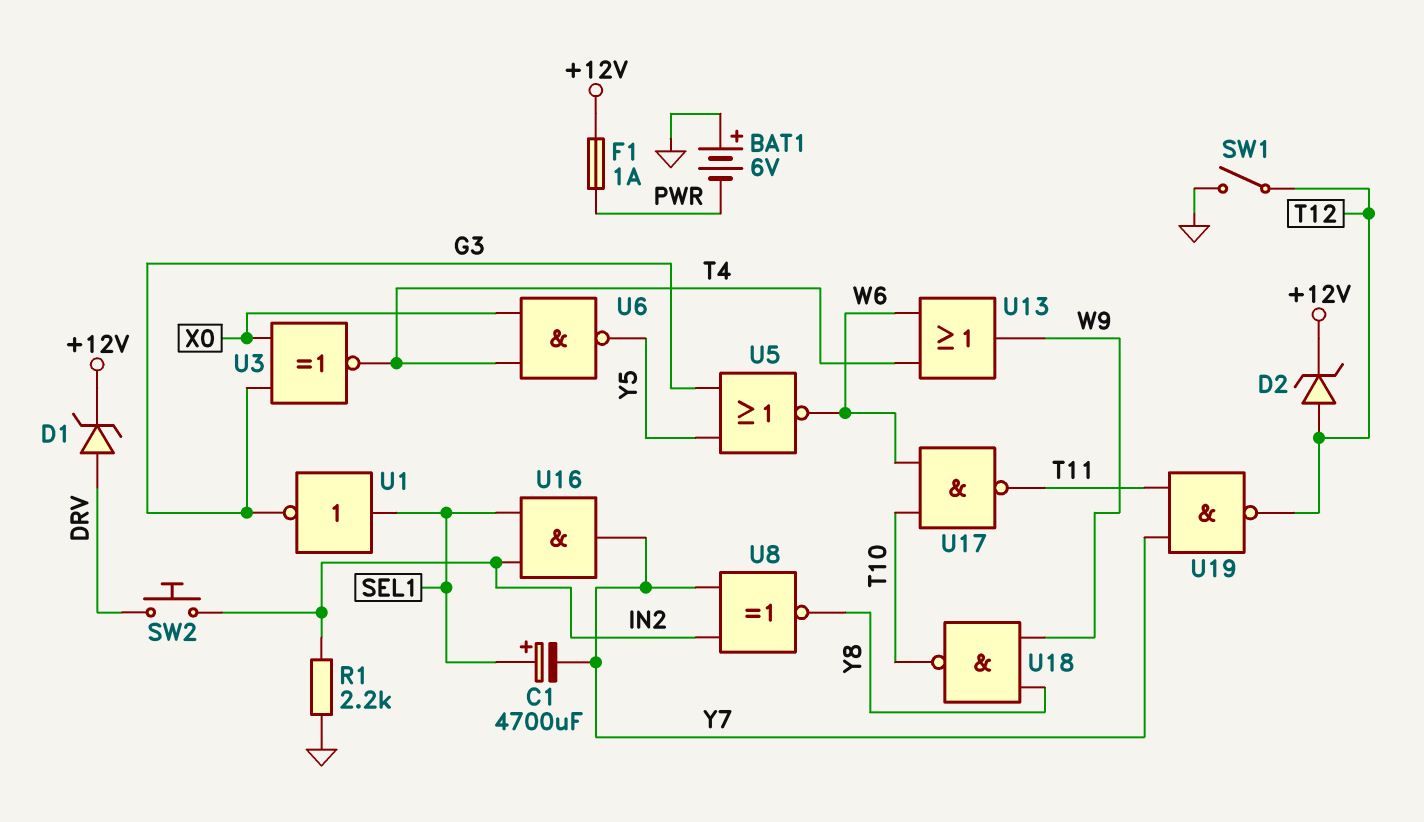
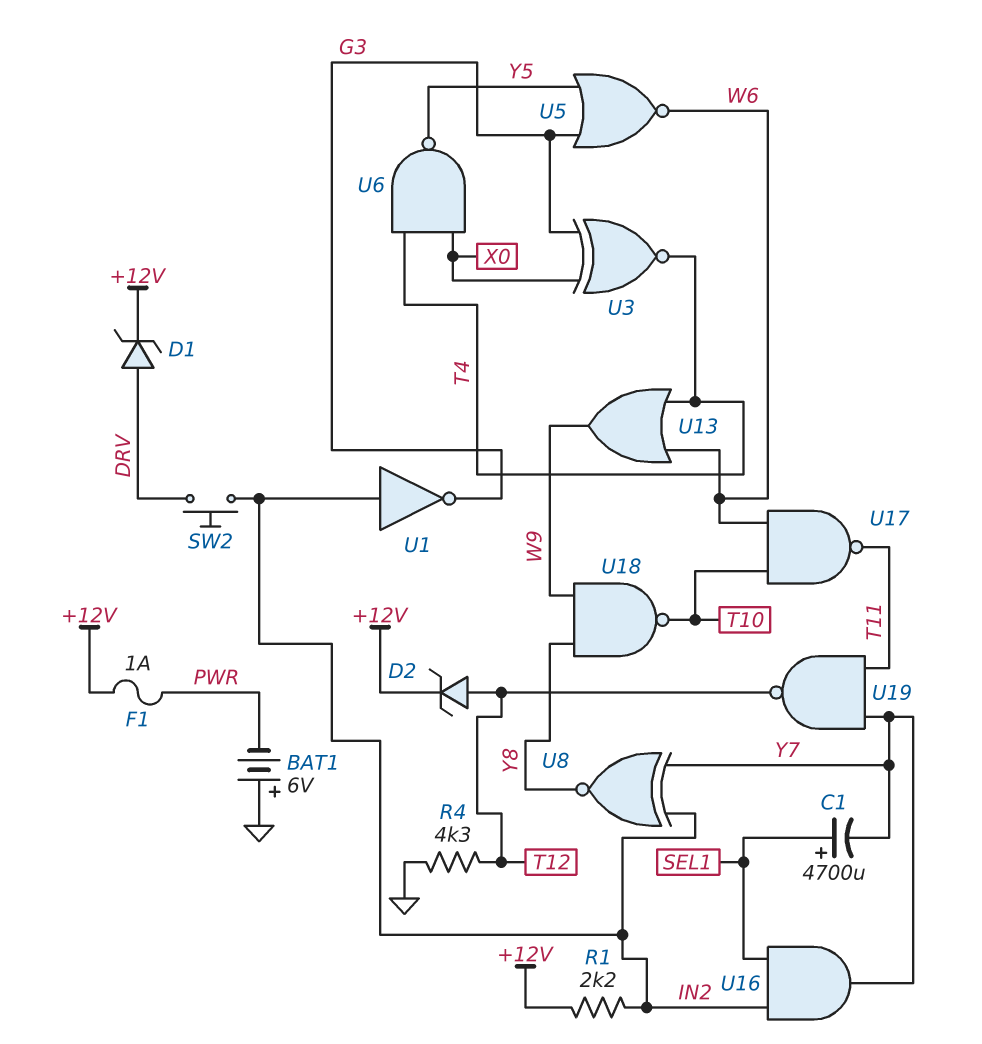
R1: 2.2k (GND, IN2) -> 2.2k (+12V, IN2)
R4: none -> 4.3k (GND, T12)
SW1: switch (GND, T12) -> none
U1: NOT (in SEL1, out G3) -> NOT (in IN2, out G3)

